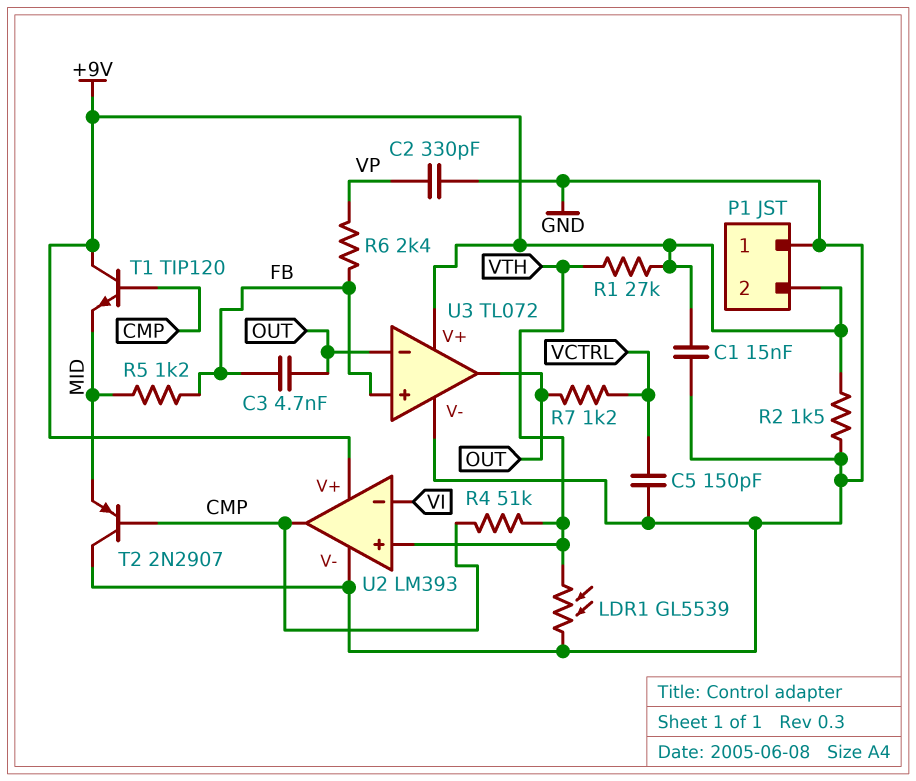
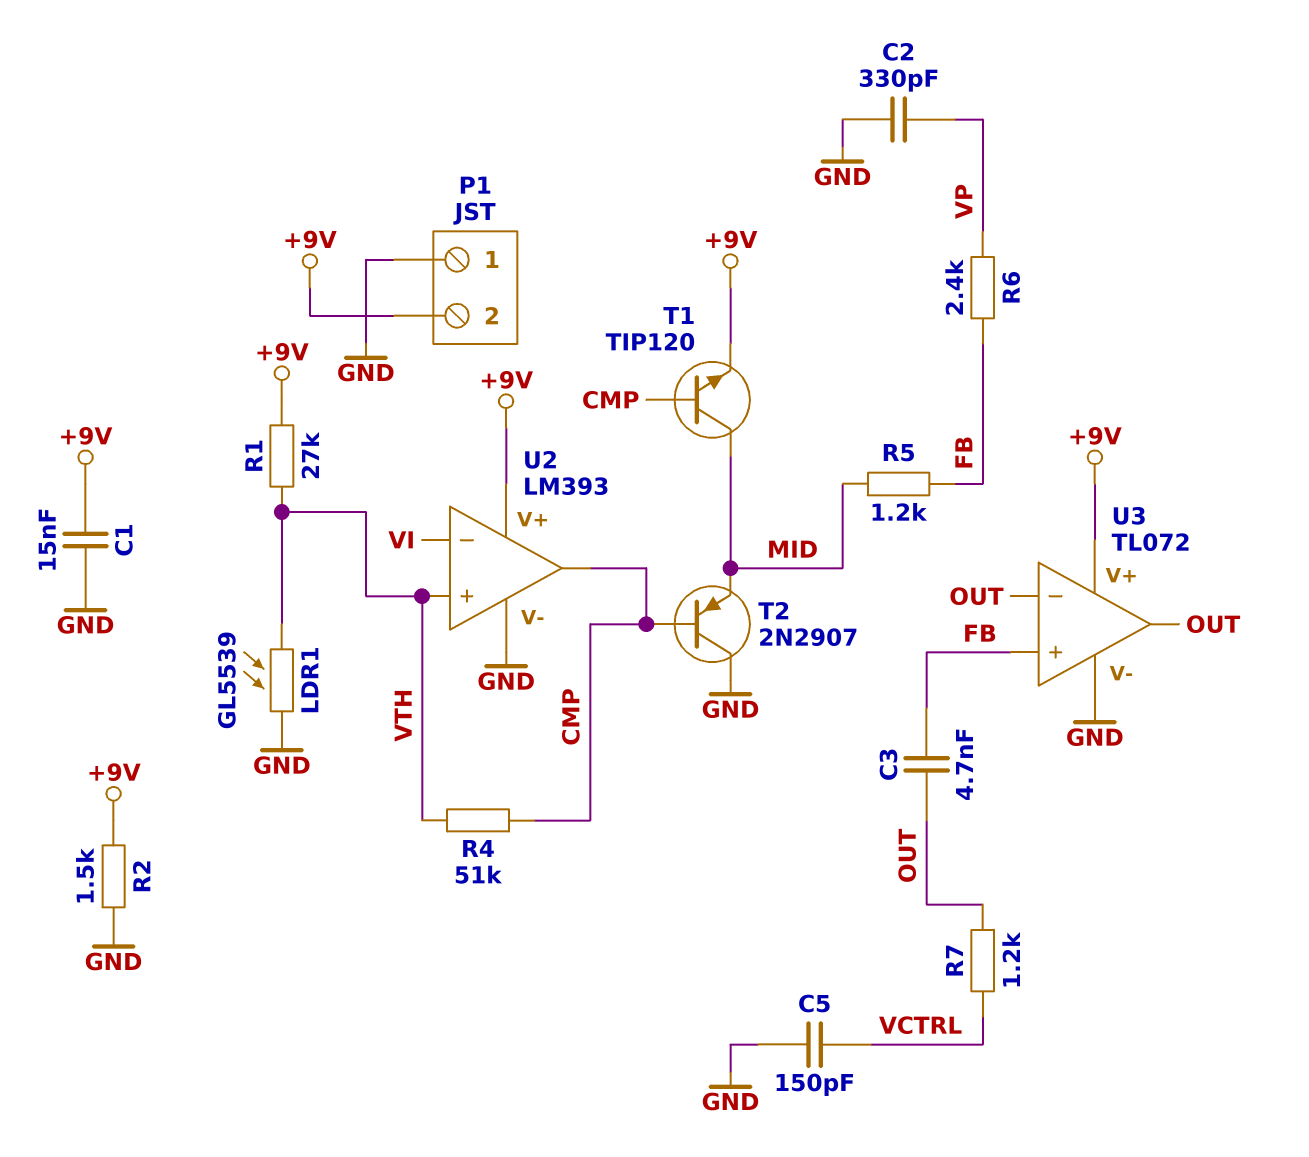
T1: NPN TIP120 (B CMP, C +9V, E MID) -> NPN TIP120 (B CMP, C MID, E +9V)

